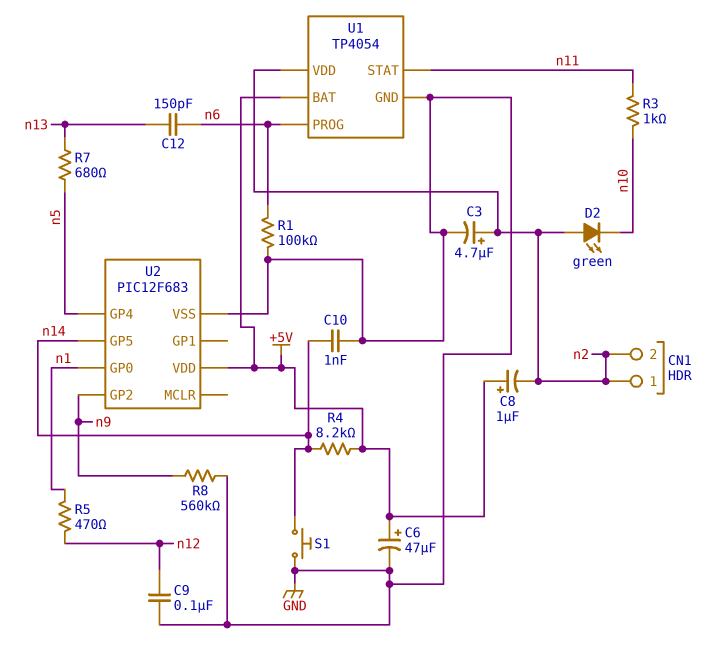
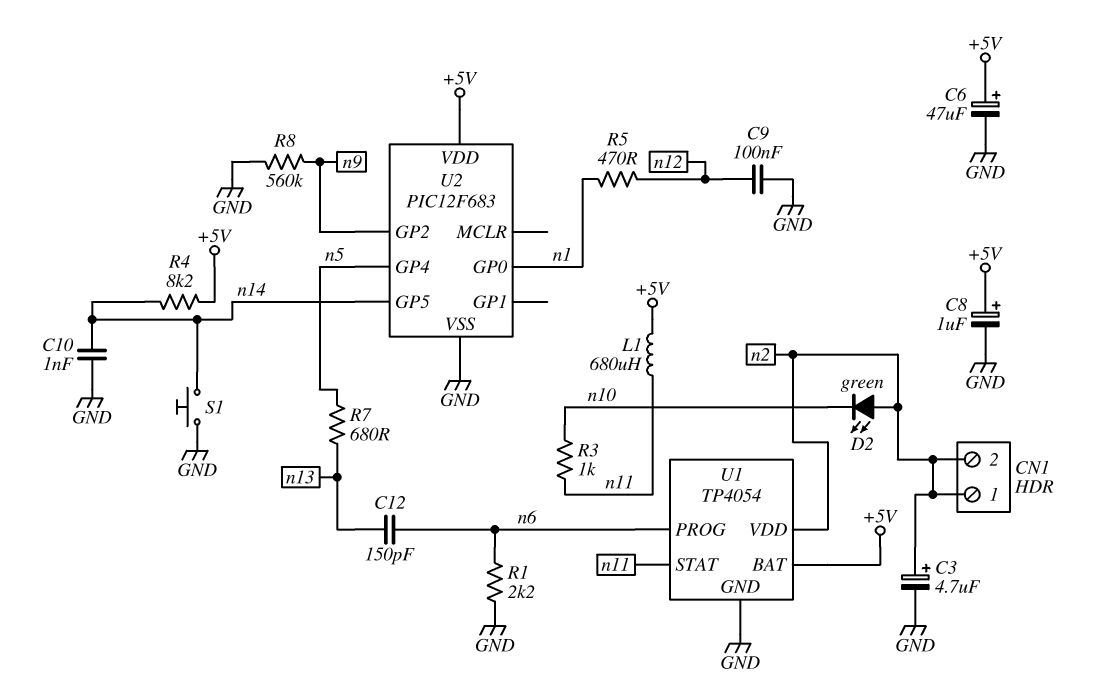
C8: 1uF (plus +5V, minus n2) -> 1uF (plus +5V, minus GND)
L1: none -> 680uH (+5V, n11)
R1: 100k (GND, n6) -> 2.2k (GND, n6)

